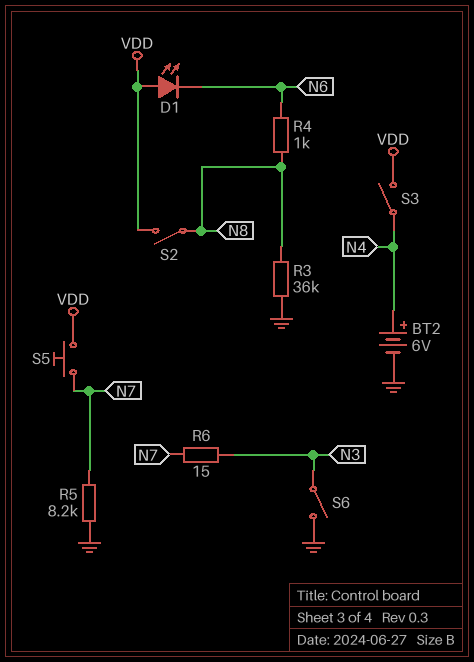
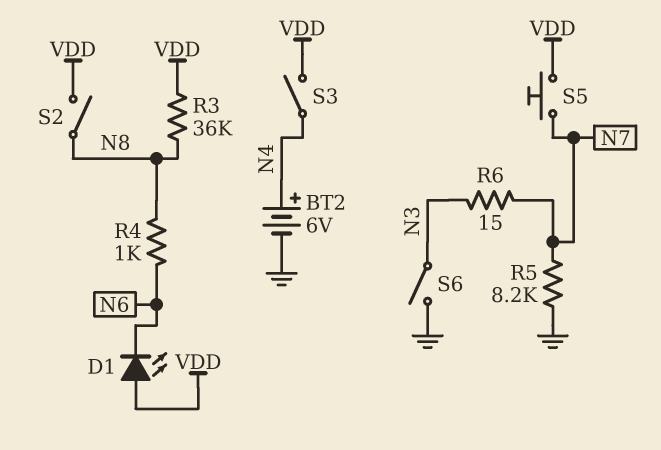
R3: 36k (GND, N8) -> 36k (N8, VDD)

